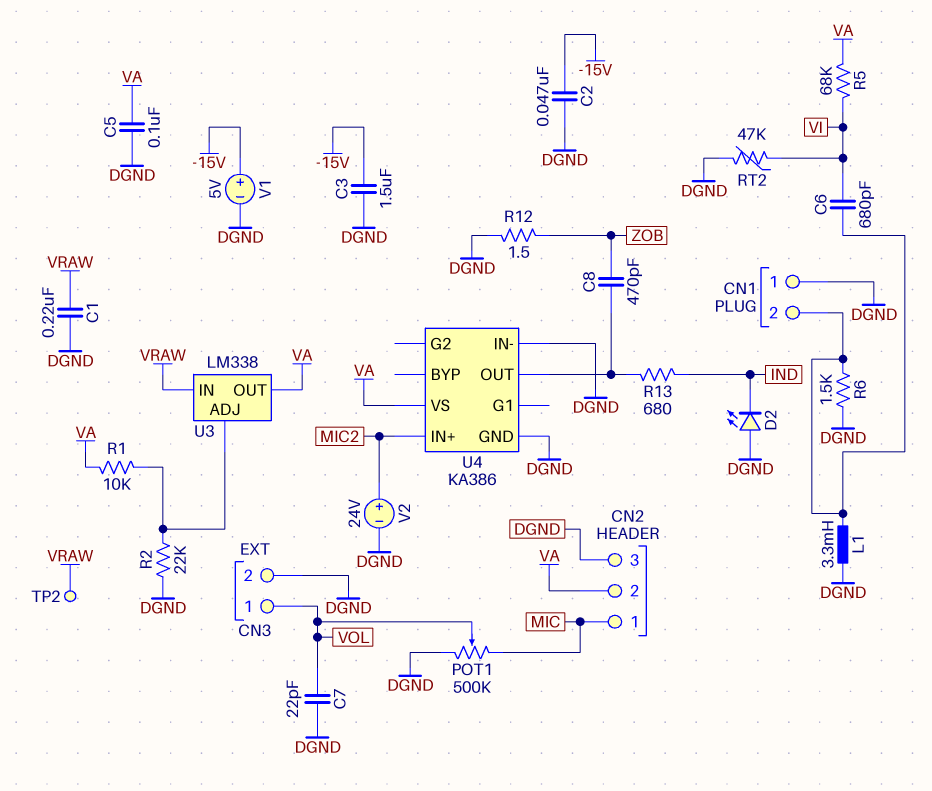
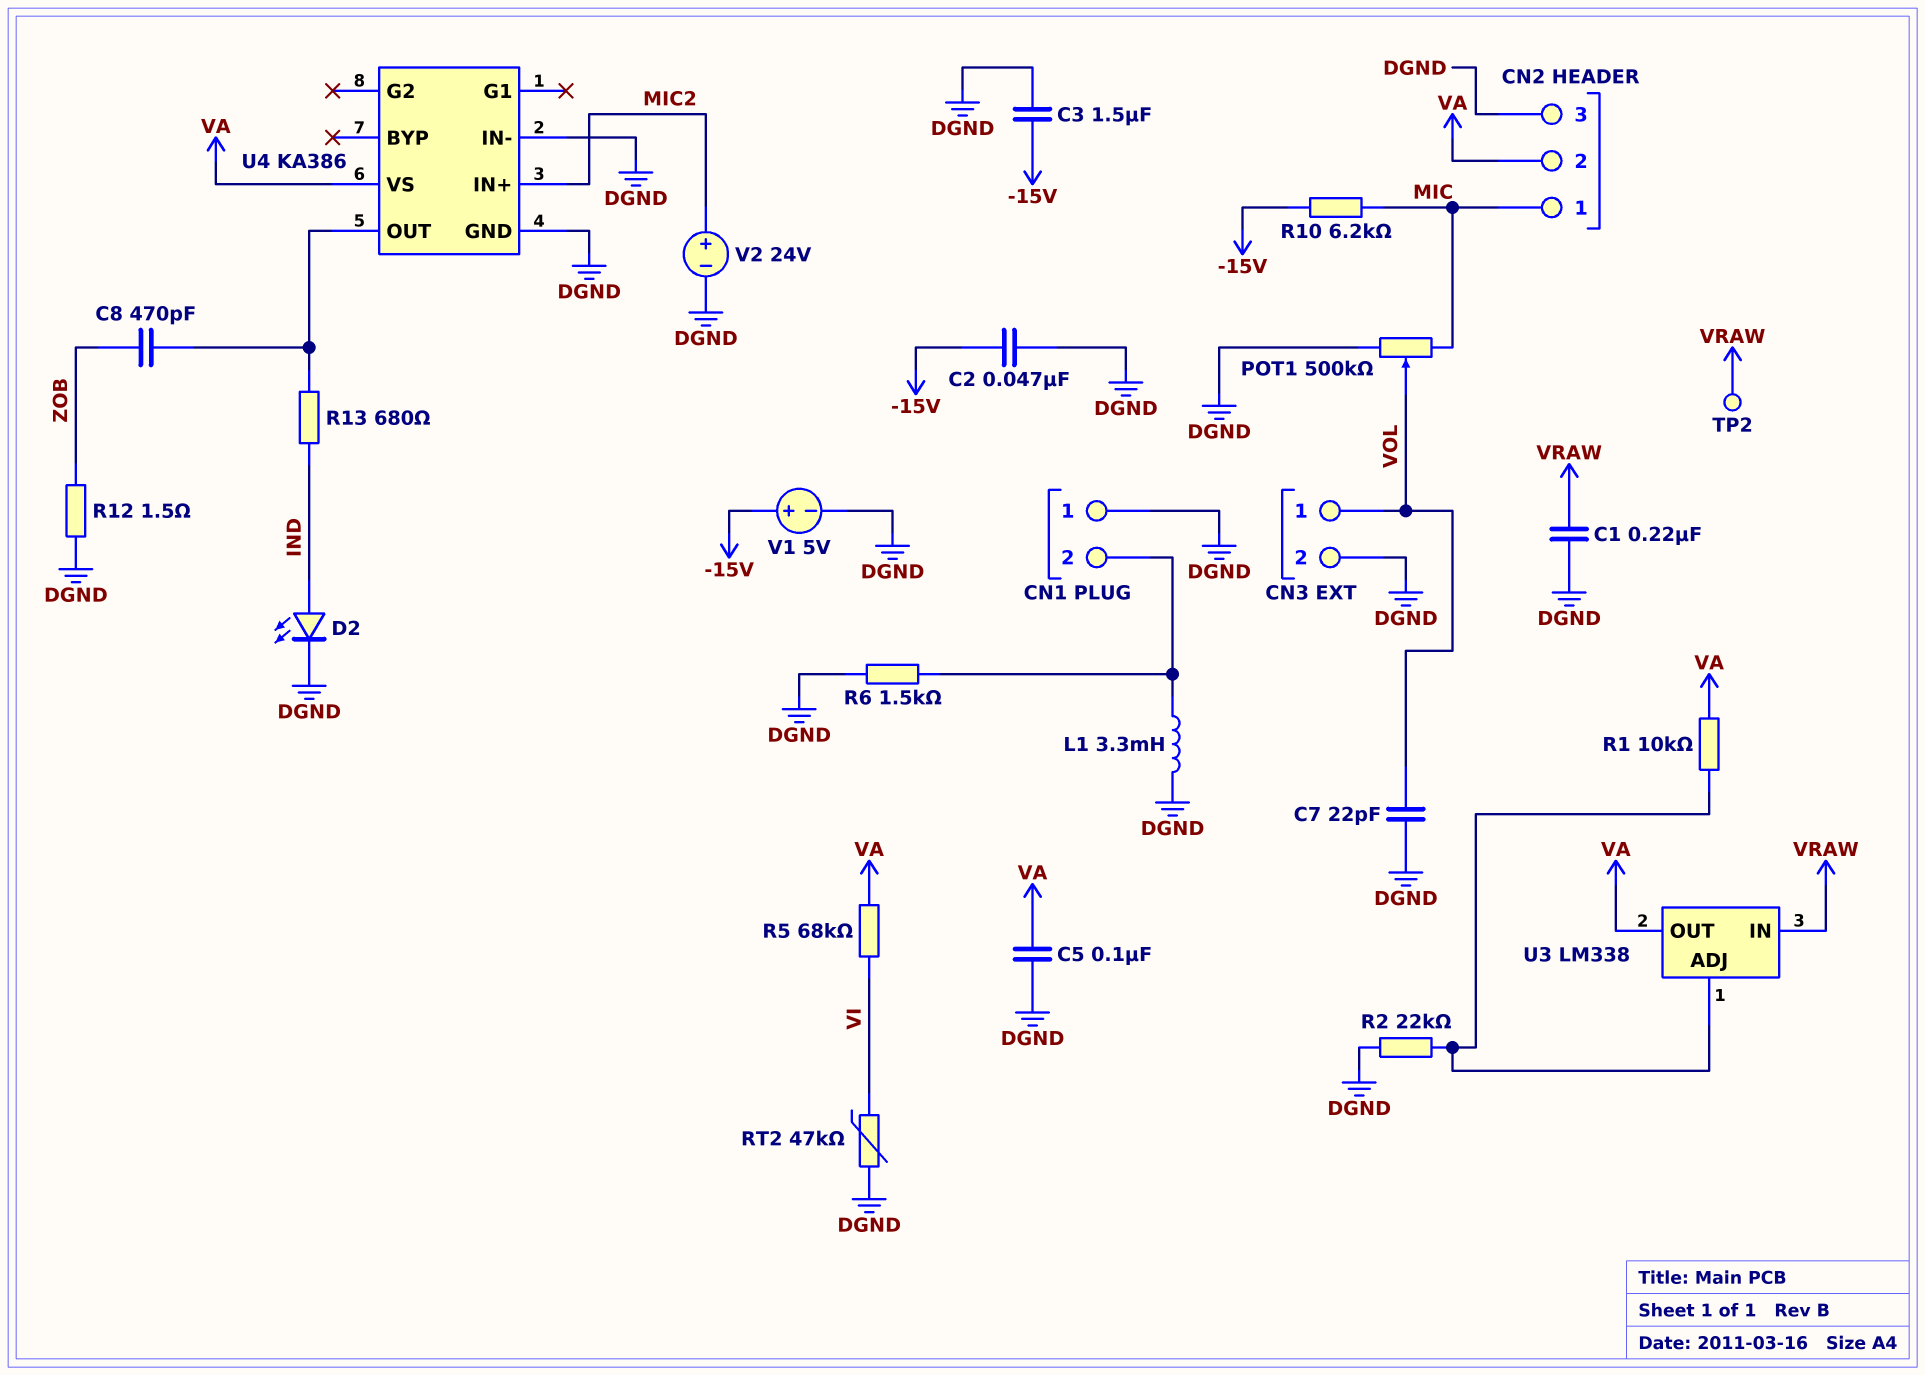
C6: 680pF (CN1/2, VI) -> none
D2: LED (A DGND, K IND) -> LED (A IND, K DGND)
R10: none -> 6.2k (-15V, MIC)

